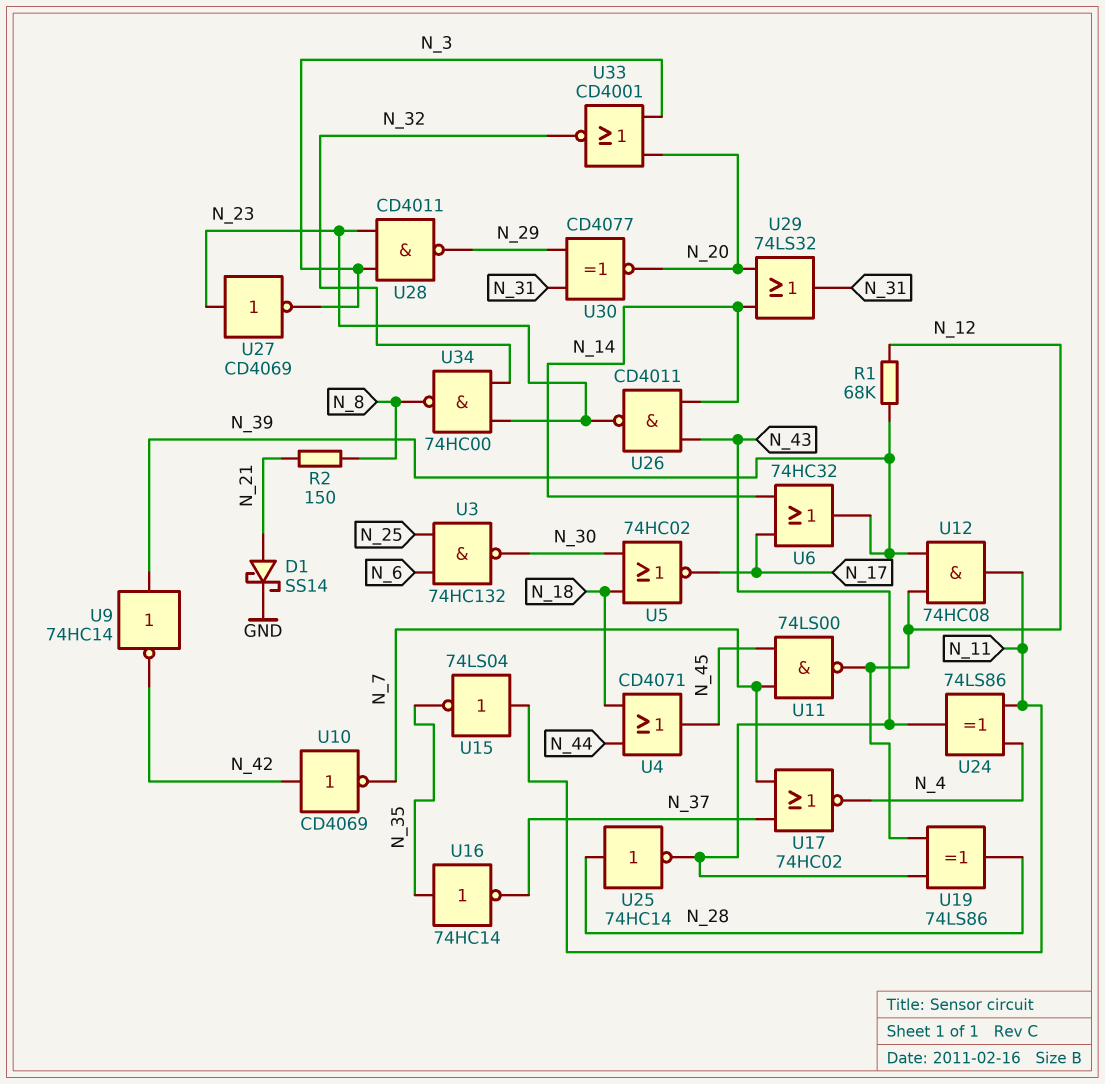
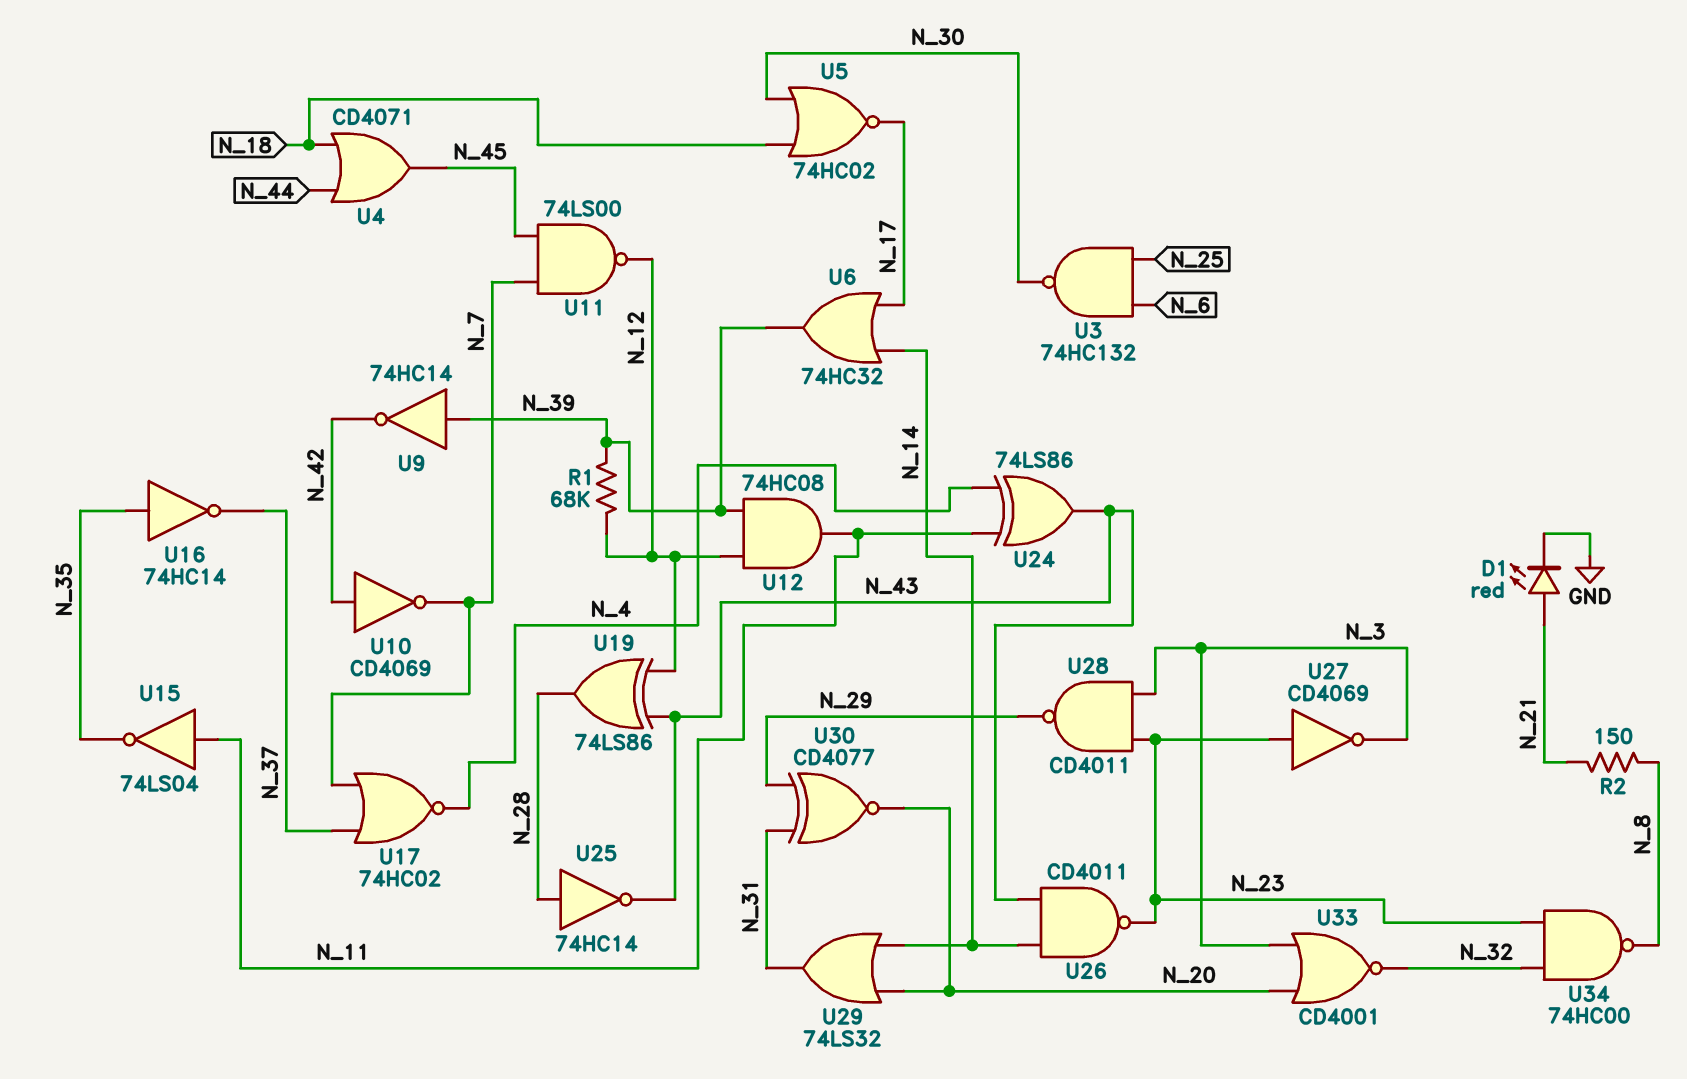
D1: schottky SS14 (A N_21, K GND) -> LED red (A N_21, K GND)

